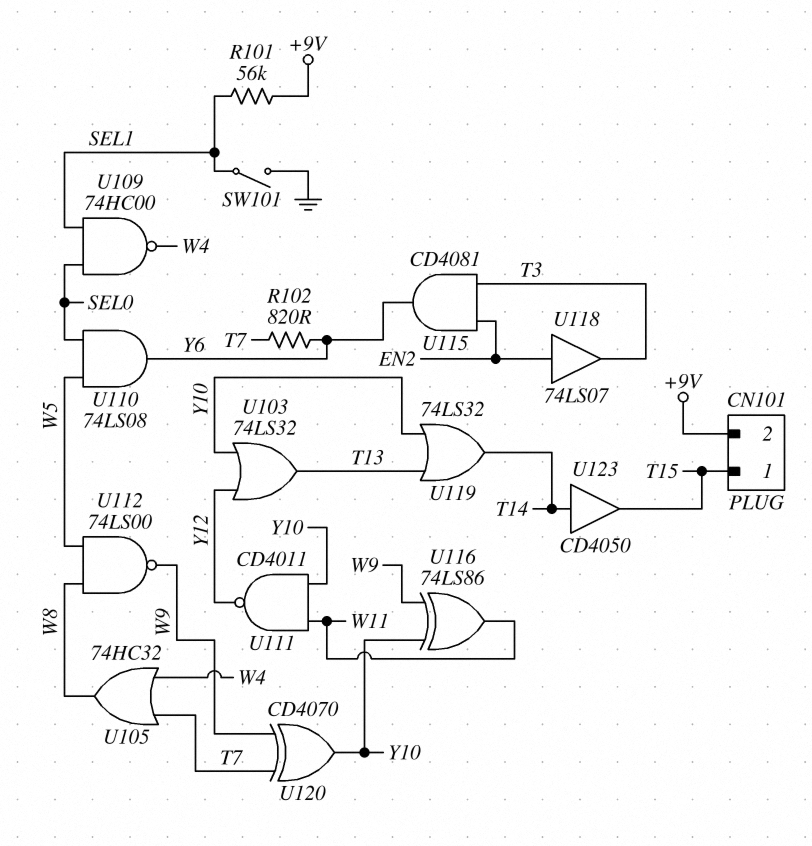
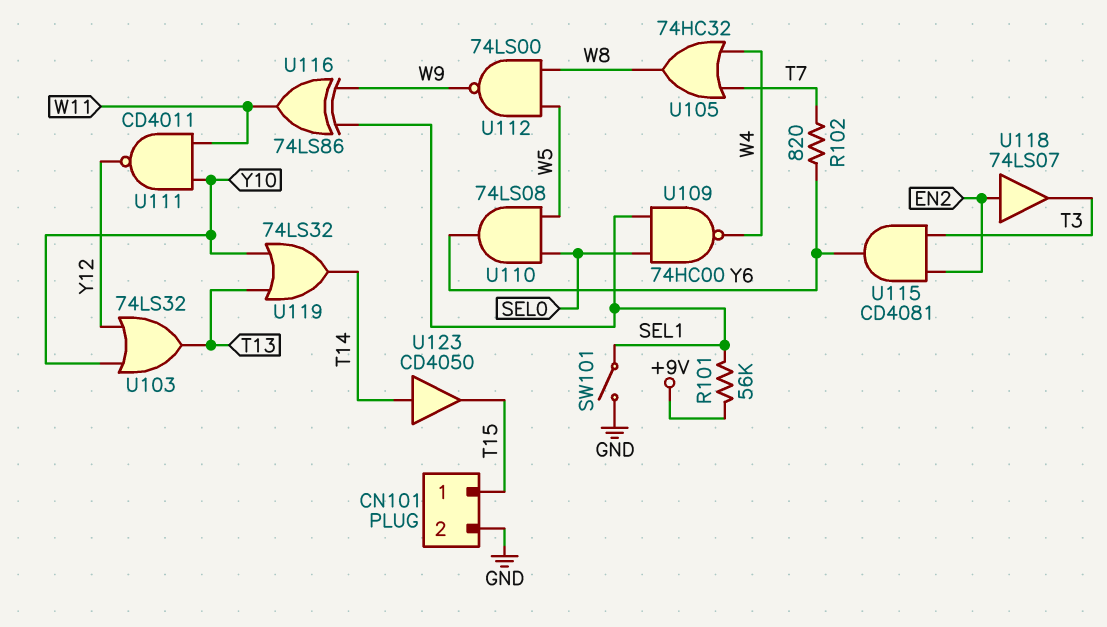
CN101 pin 2: +9V -> GND
U116: XOR 74LS86 (in W9, in Y10, out W11) -> XOR 74LS86 (in SEL1, in W9, out W11)
U120: XOR CD4070 (in T7, in W9, out Y10) -> none

